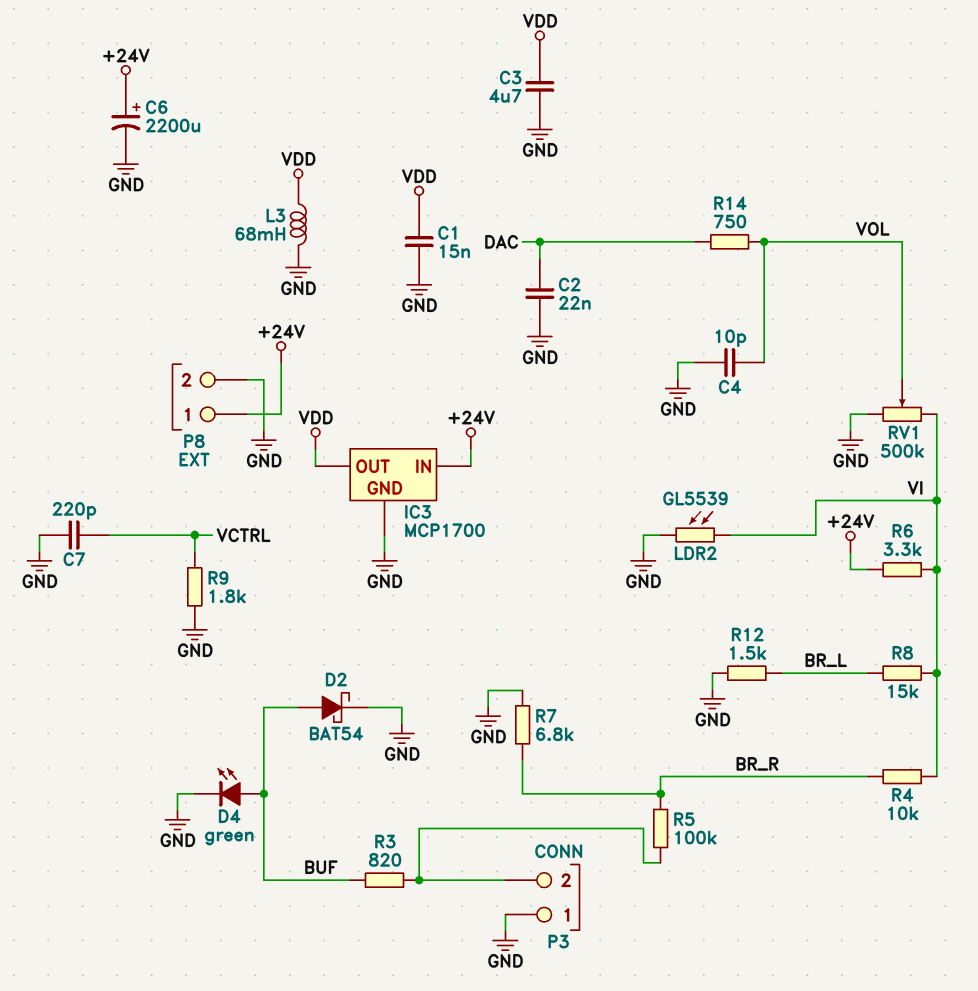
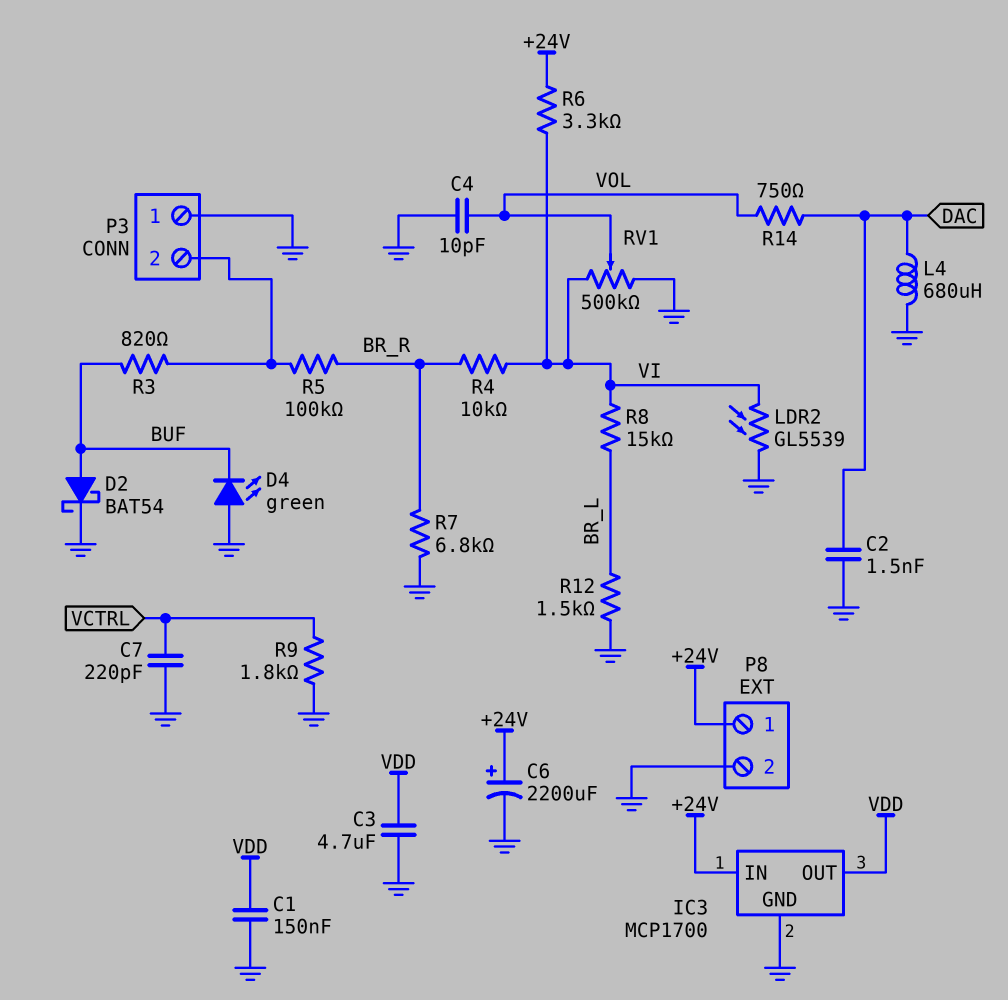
C1: 15nF (GND, VDD) -> 150nF (GND, VDD)
C2: 22nF (DAC, GND) -> 1.5nF (DAC, GND)
D4: LED green (A BUF, K GND) -> LED green (A GND, K BUF)
L3: 68mH (GND, VDD) -> none
L4: none -> 680uH (DAC, GND)

